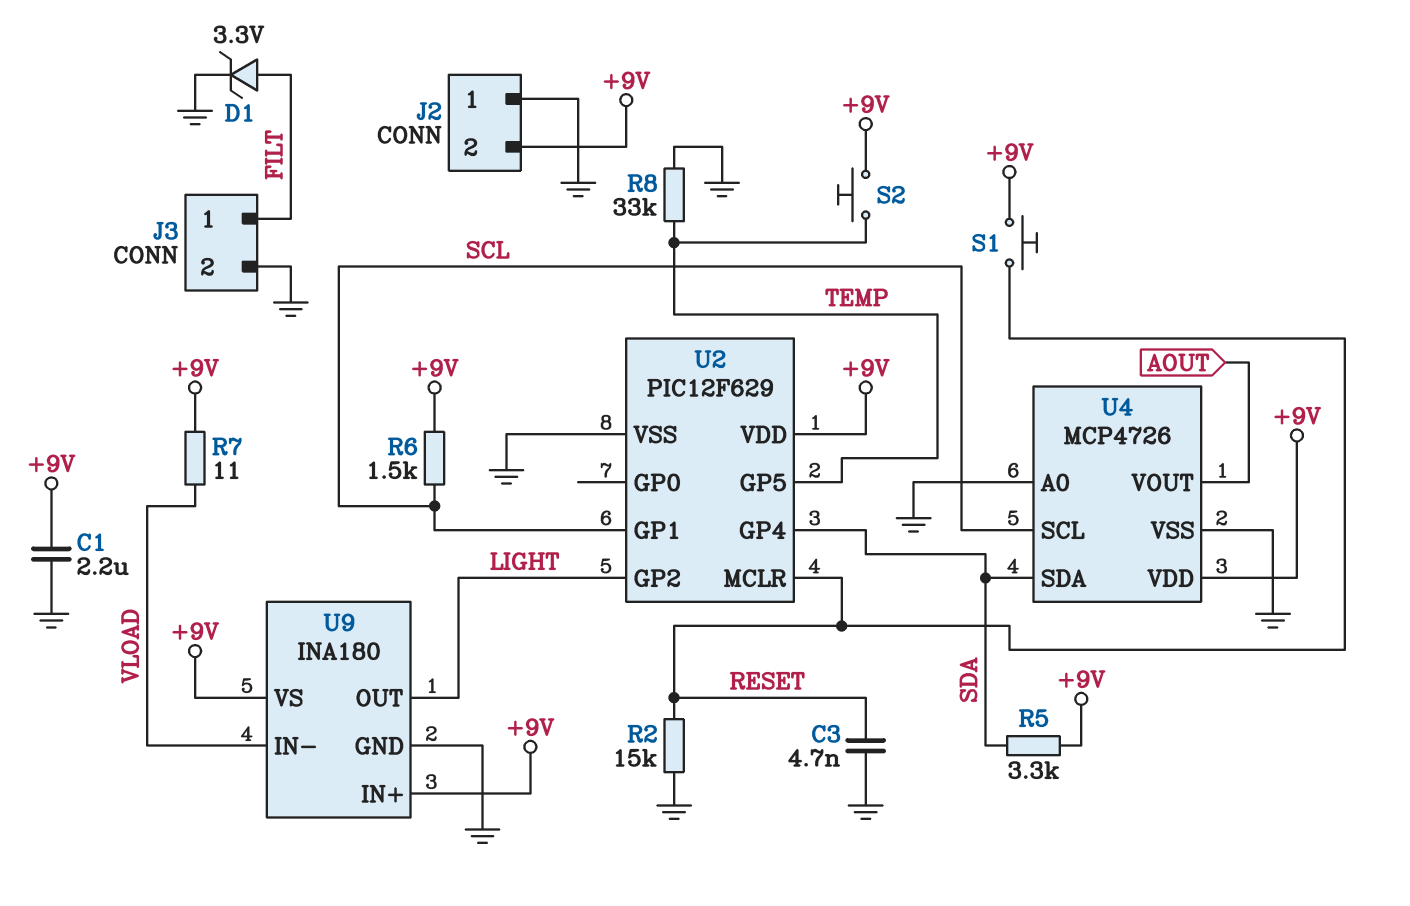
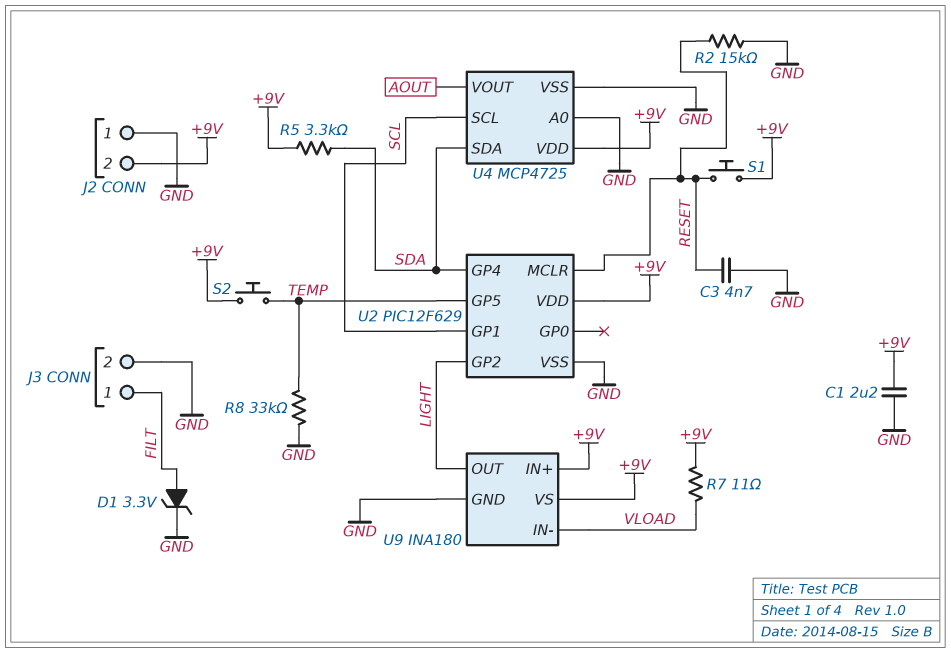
R6: 1.5k (+9V, SCL) -> none
U4: MCP4726 -> MCP4725

